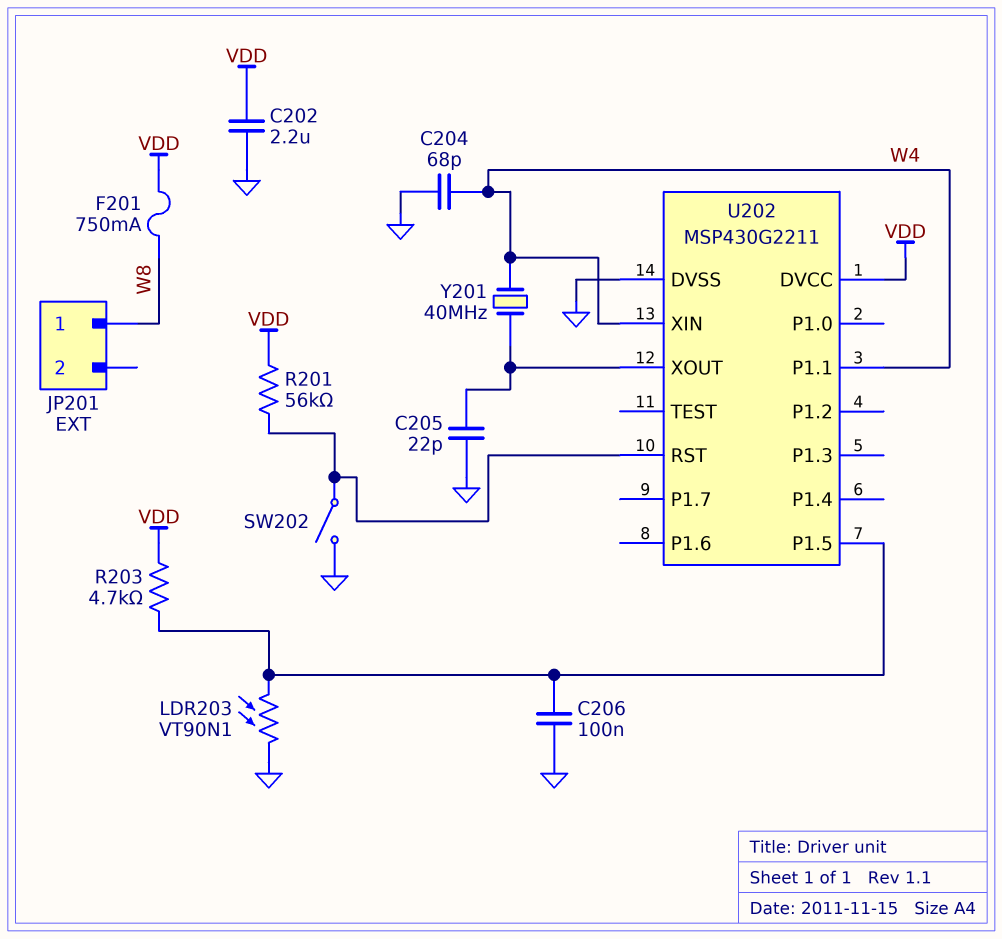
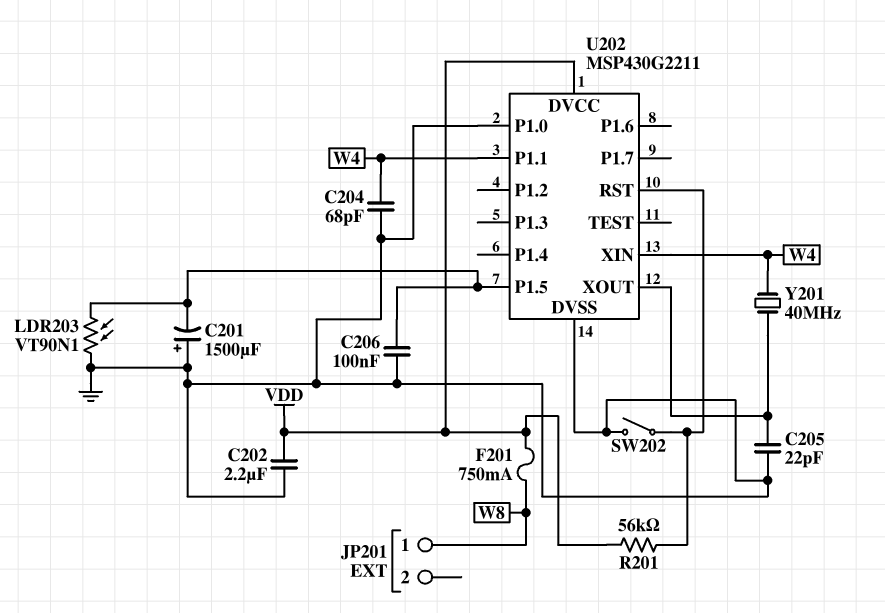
C201: none -> 1500uF (plus GND, minus U202/P1.5)
R203: 4.7k (U202/P1.5, VDD) -> none
U202 pin P1.0: none -> GND

